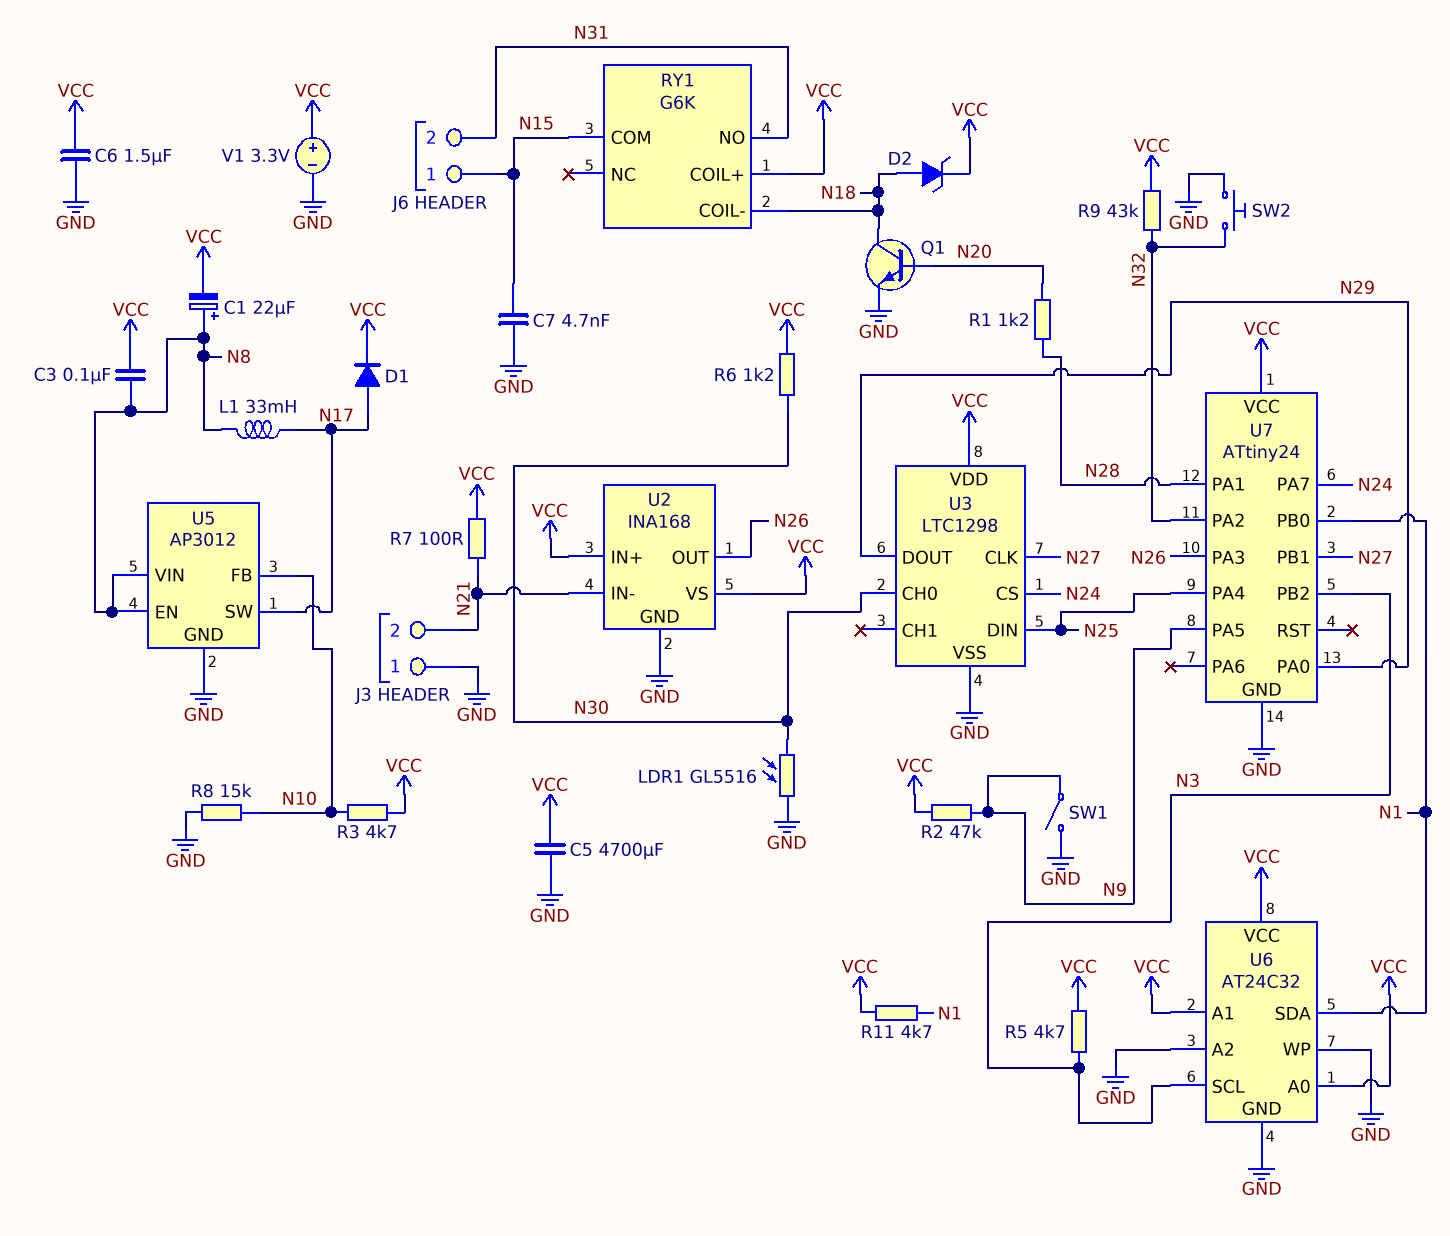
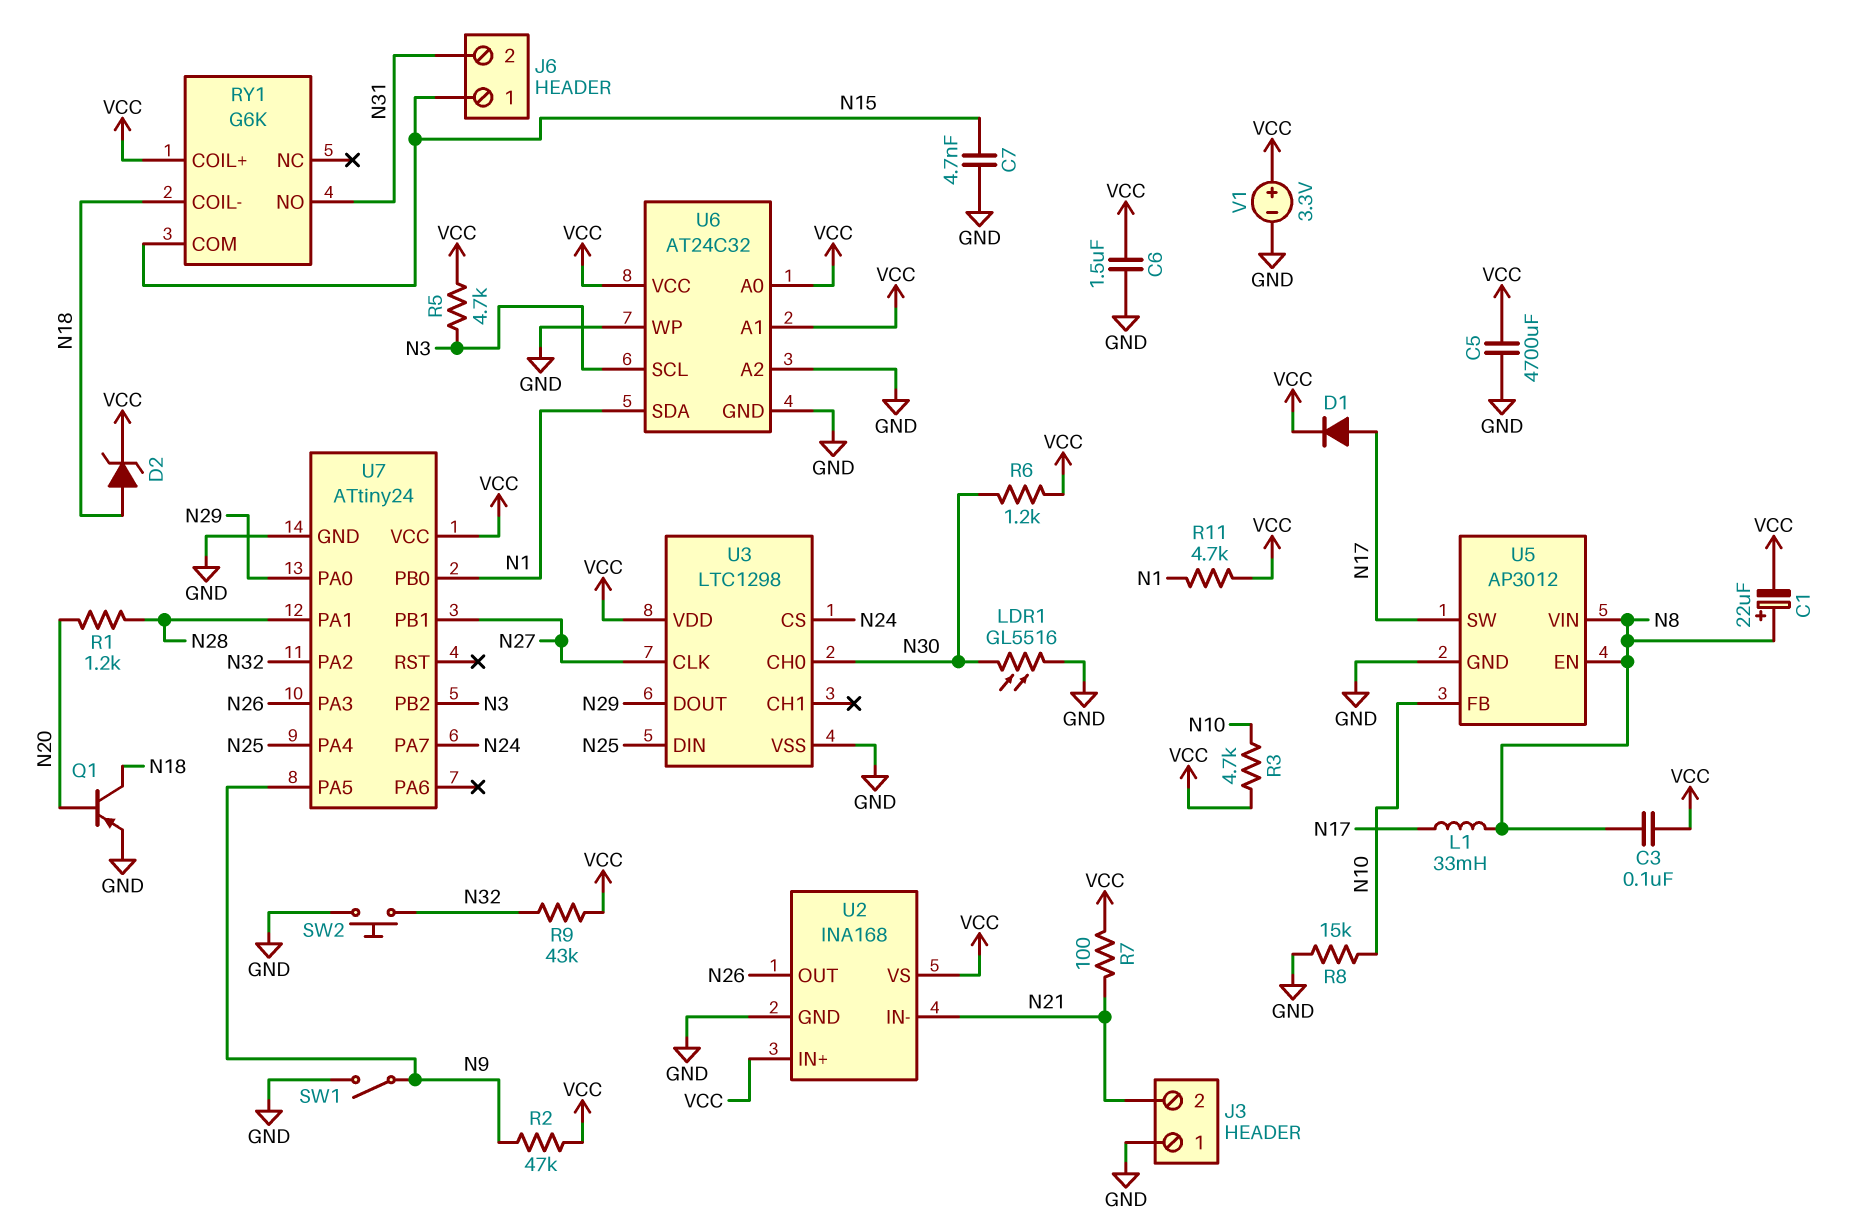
Q1: NPN (B N20, C N18, E GND) -> PNP (B N20, C N18, E GND)

